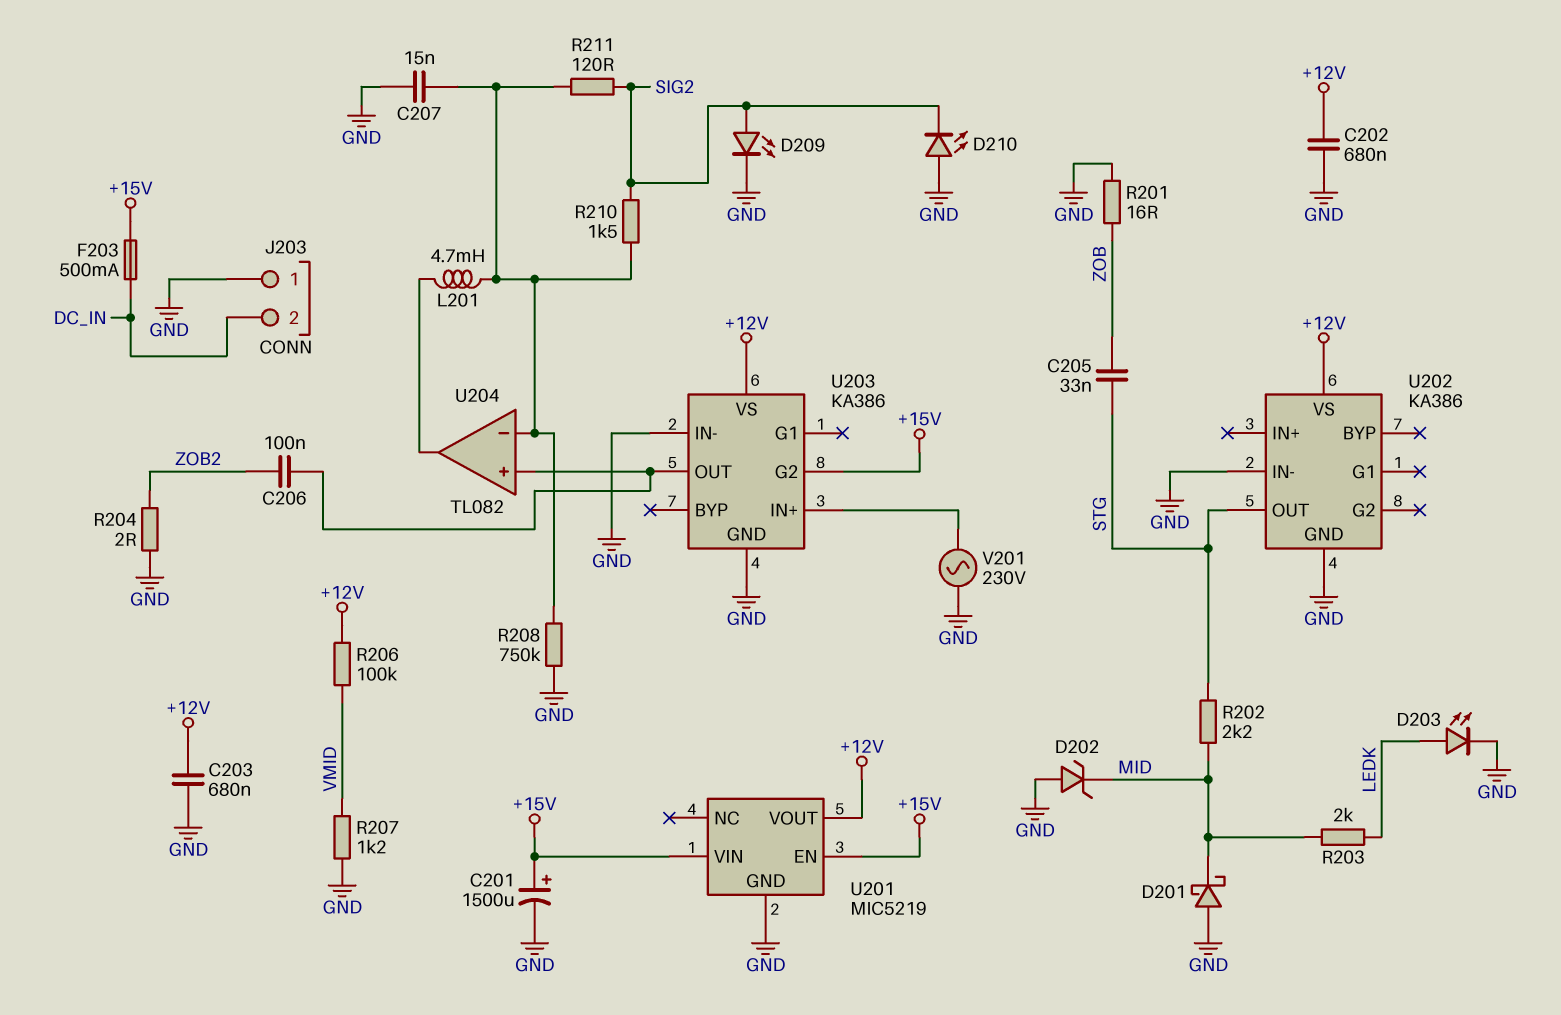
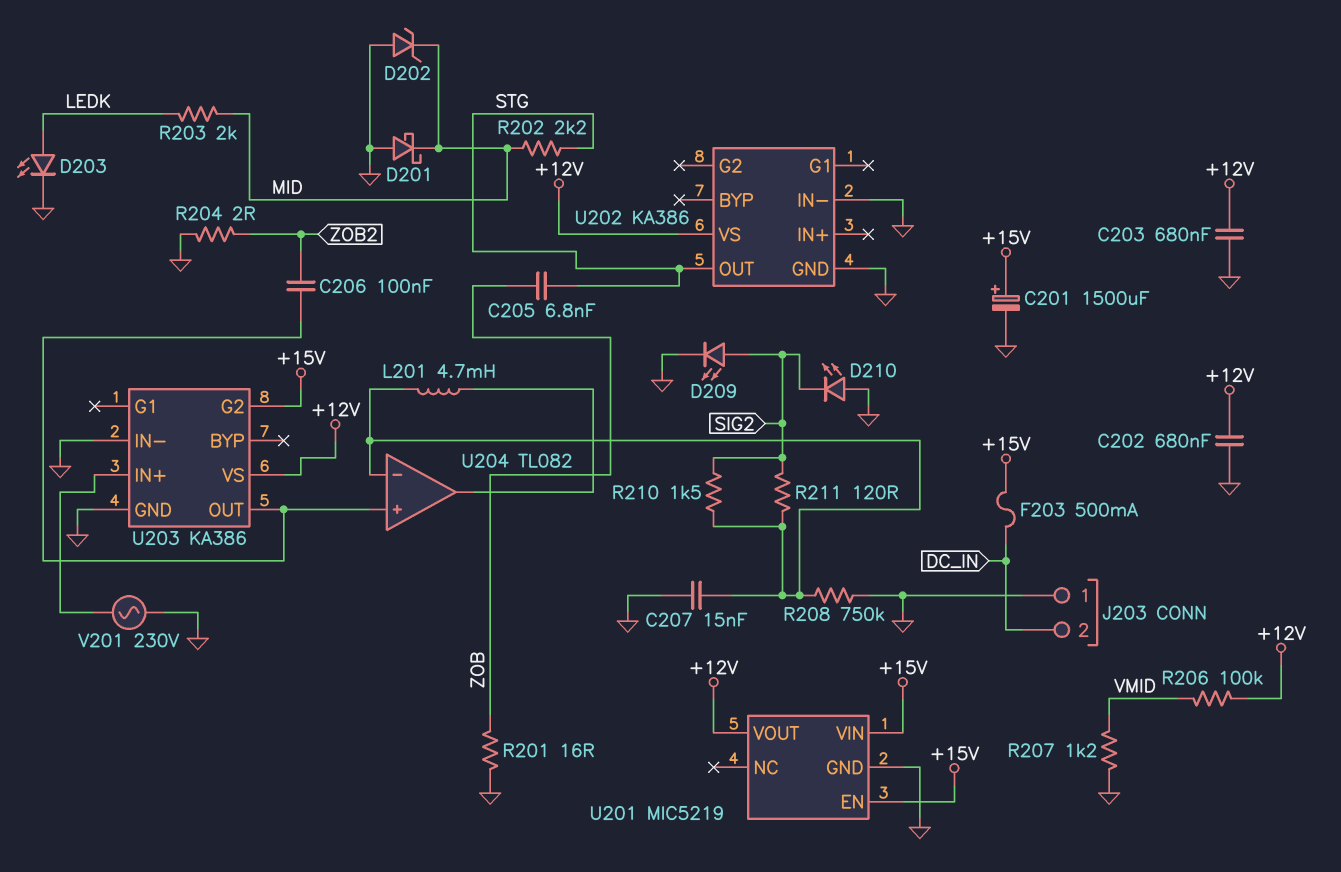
C205: 33nF (STG, ZOB) -> 6.8nF (STG, ZOB)

